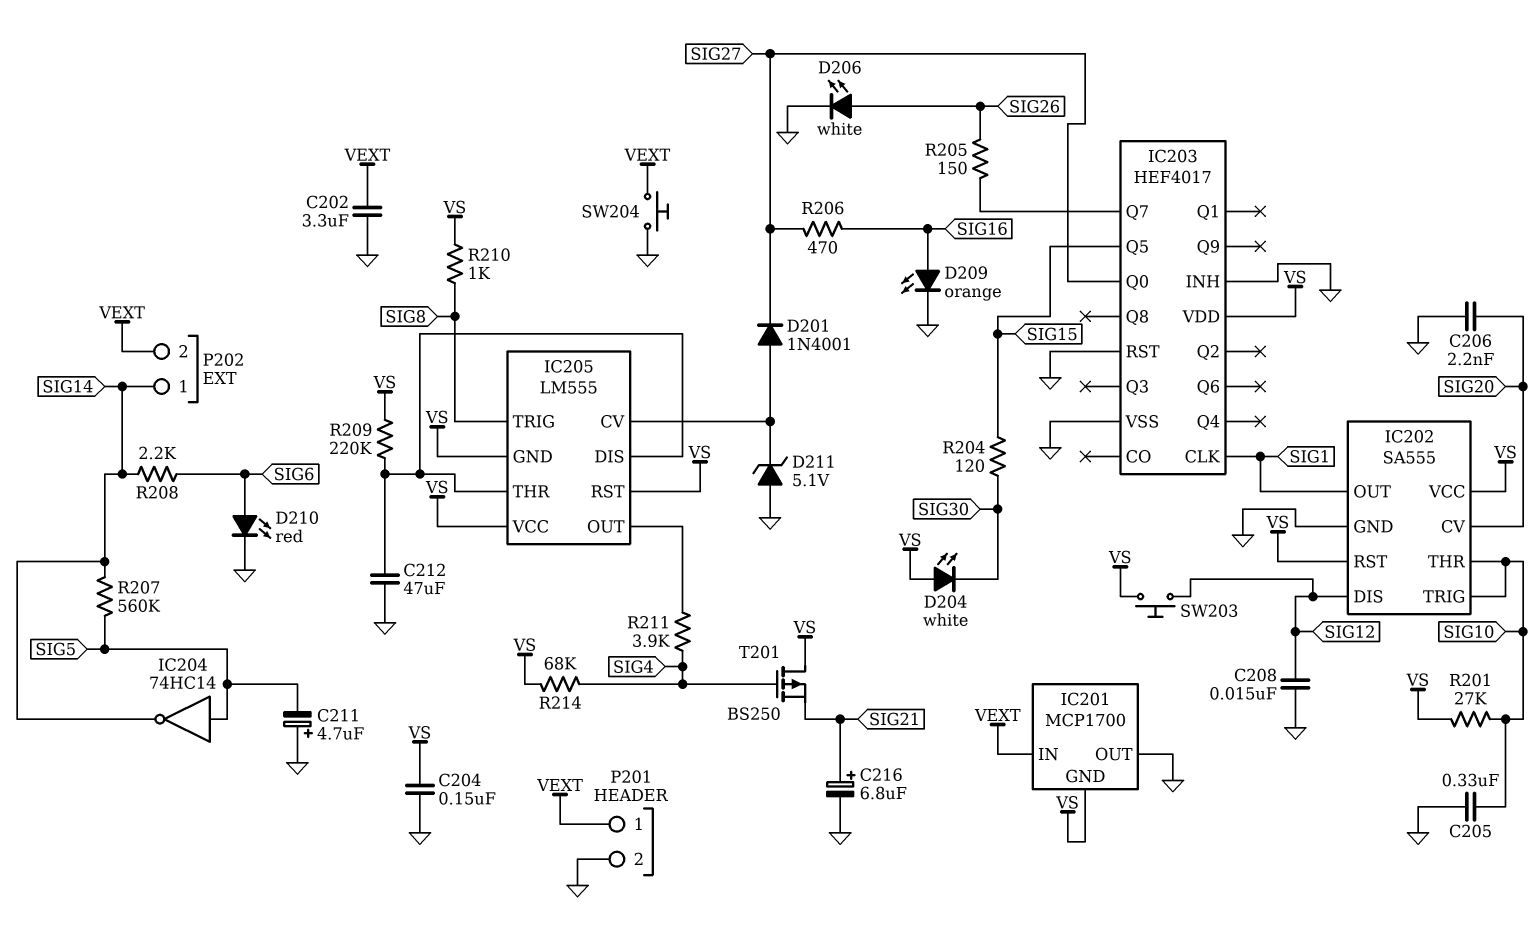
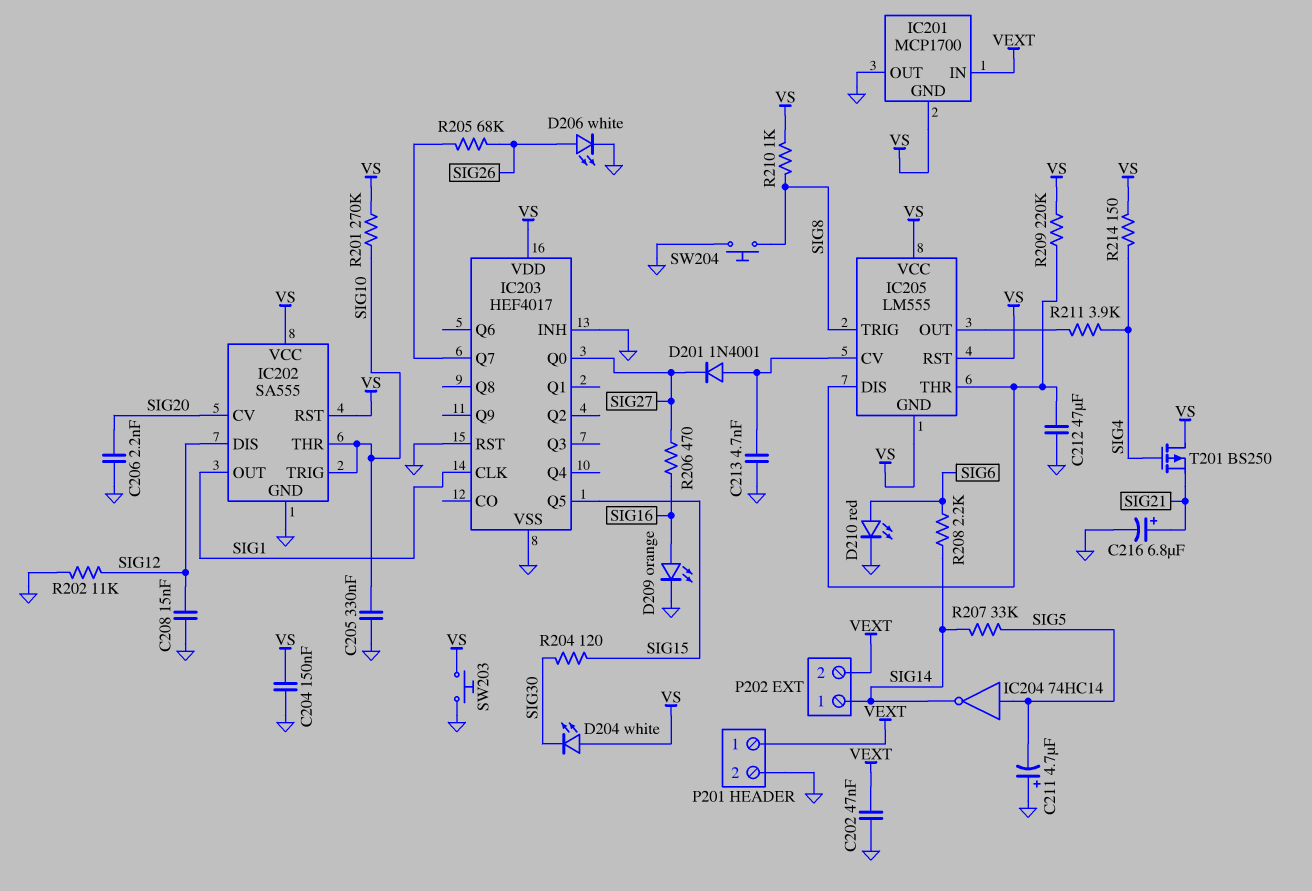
C202: 3.3uF (GND, VEXT) -> 47nF (GND, VEXT)
C213: none -> 4.7nF (GND, IC205/CV)
D211: zener 5.1V (A GND, K IC205/CV) -> none
R201: 27k (SIG10, VS) -> 270k (SIG10, VS)
R202: none -> 11k (GND, SIG12)
R205: 150 (IC203/Q7, SIG26) -> 68k (IC203/Q7, SIG26)
R207: 560k (SIG5, SIG14) -> 33k (SIG5, SIG14)
R214: 68k (SIG4, VS) -> 150 (SIG4, VS)
SW203: button (SIG12, VS) -> button (GND, VS)
SW204: button (GND, VEXT) -> button (GND, SIG8)

